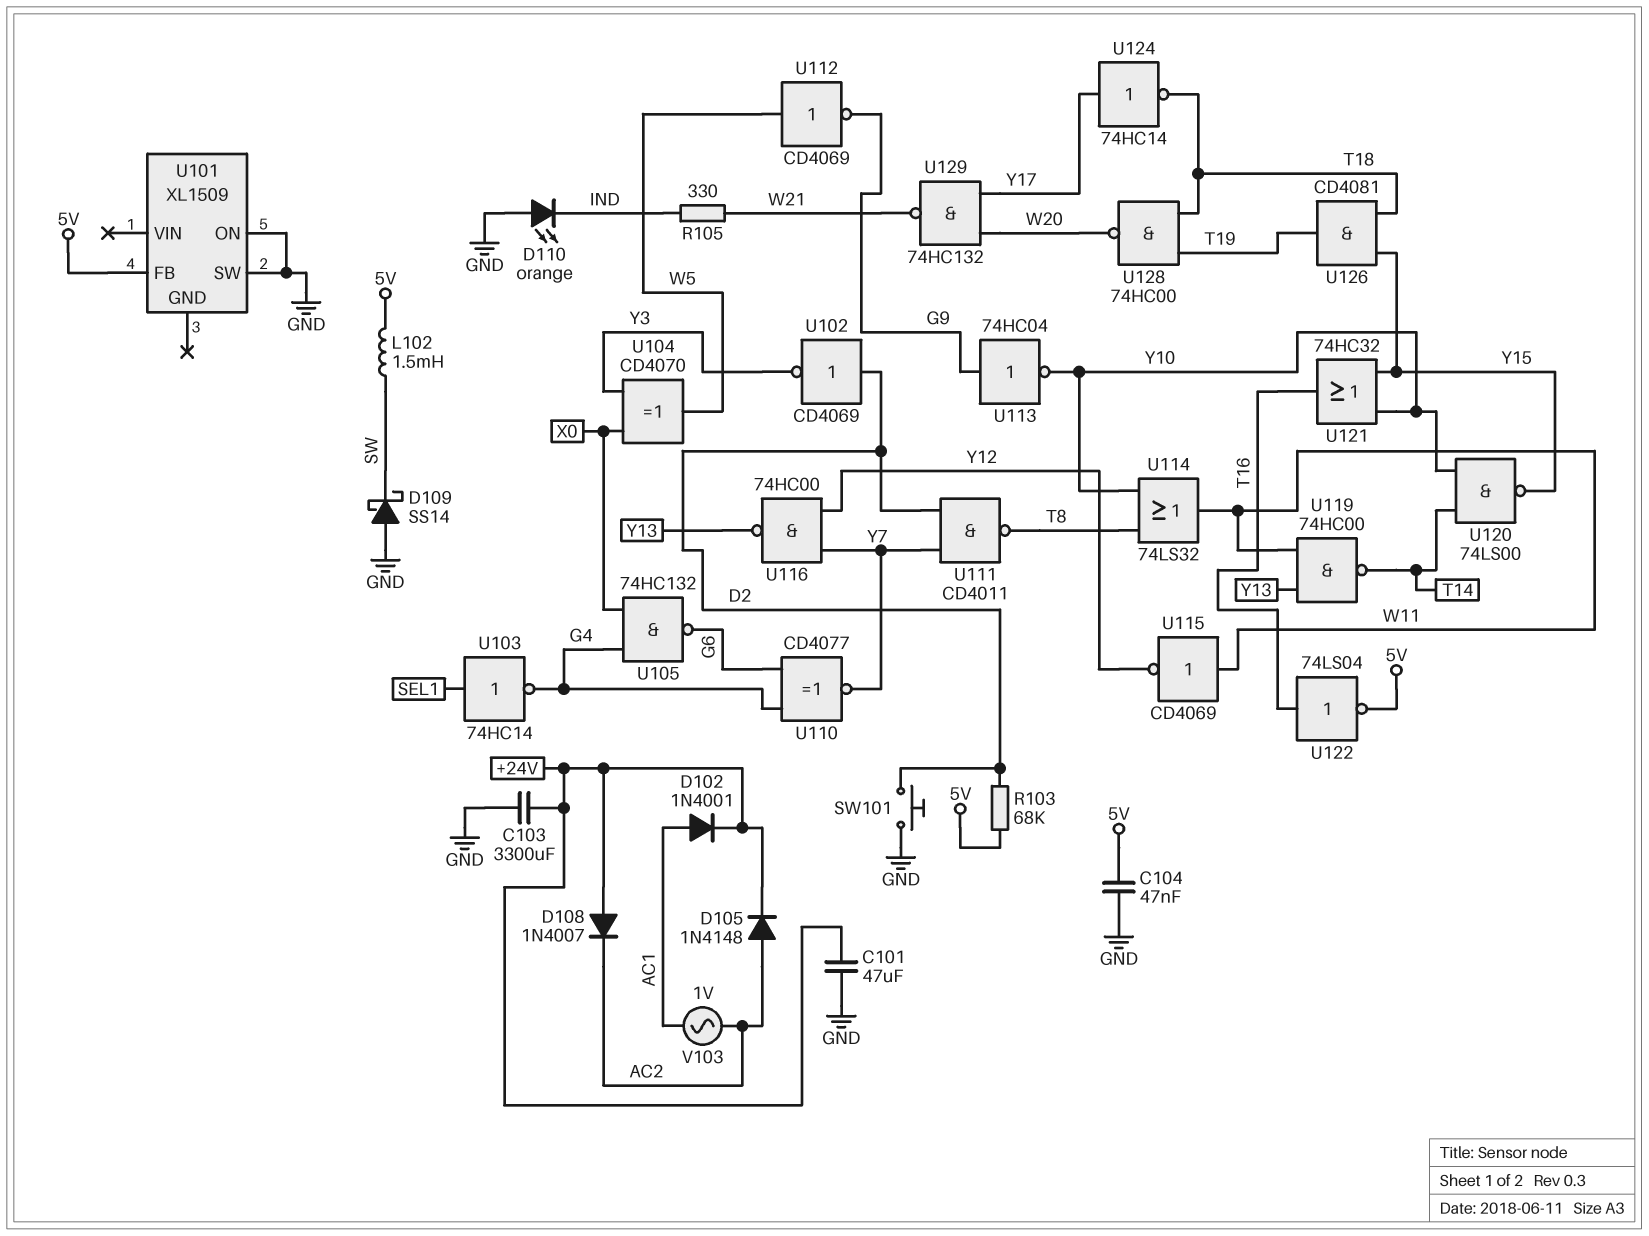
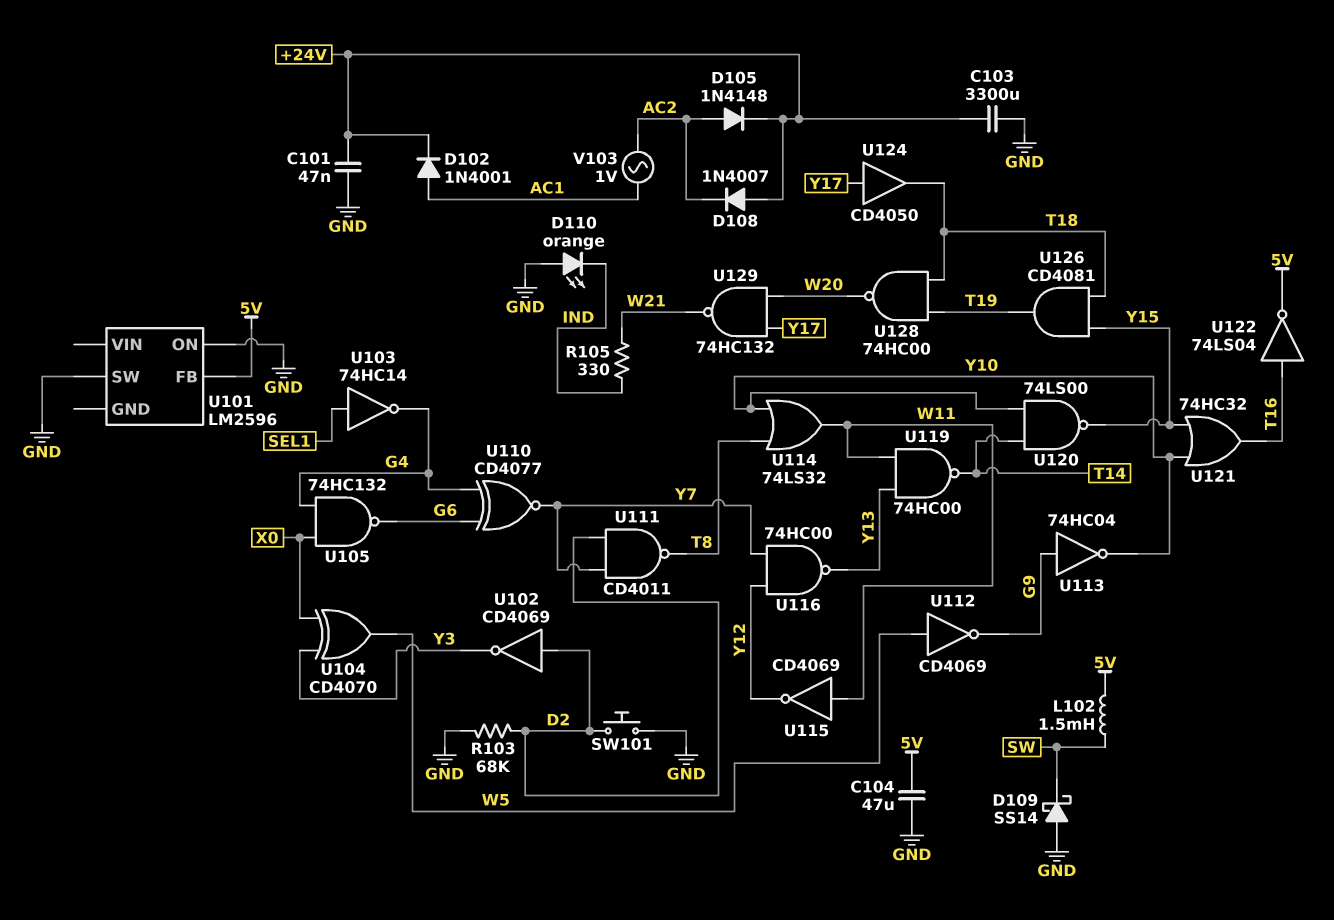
C101: 47uF (+24V, GND) -> 47nF (+24V, GND)
C104: 47nF (5V, GND) -> 47uF (5V, GND)
R103: 68k (5V, D2) -> 68k (D2, GND)
U101: XL1509 -> LM2596
U124: NOT 74HC14 (in Y17, out T18) -> buffer CD4050 (in Y17, out T18)

